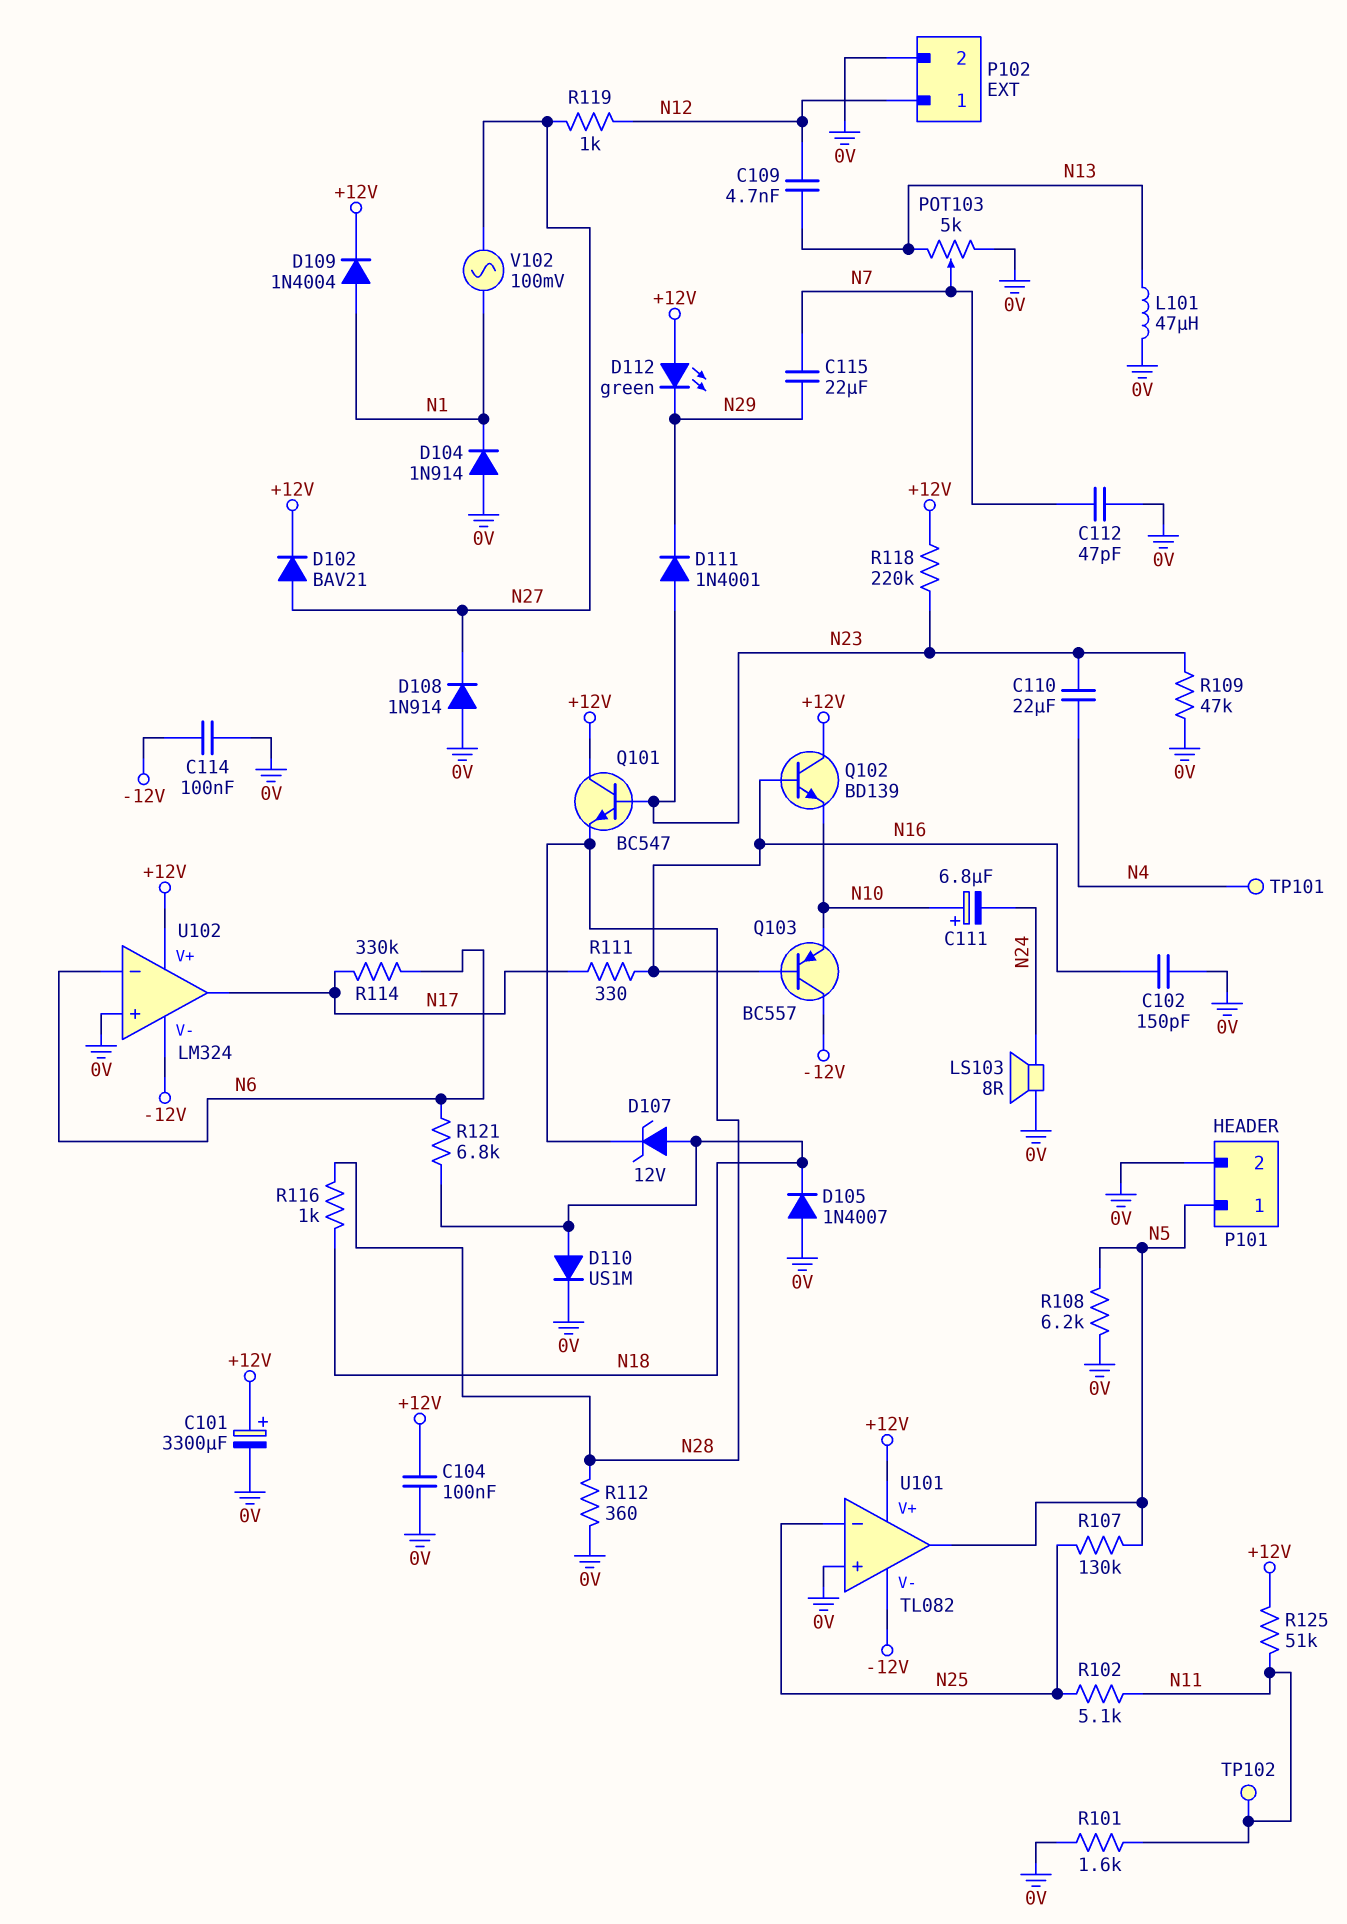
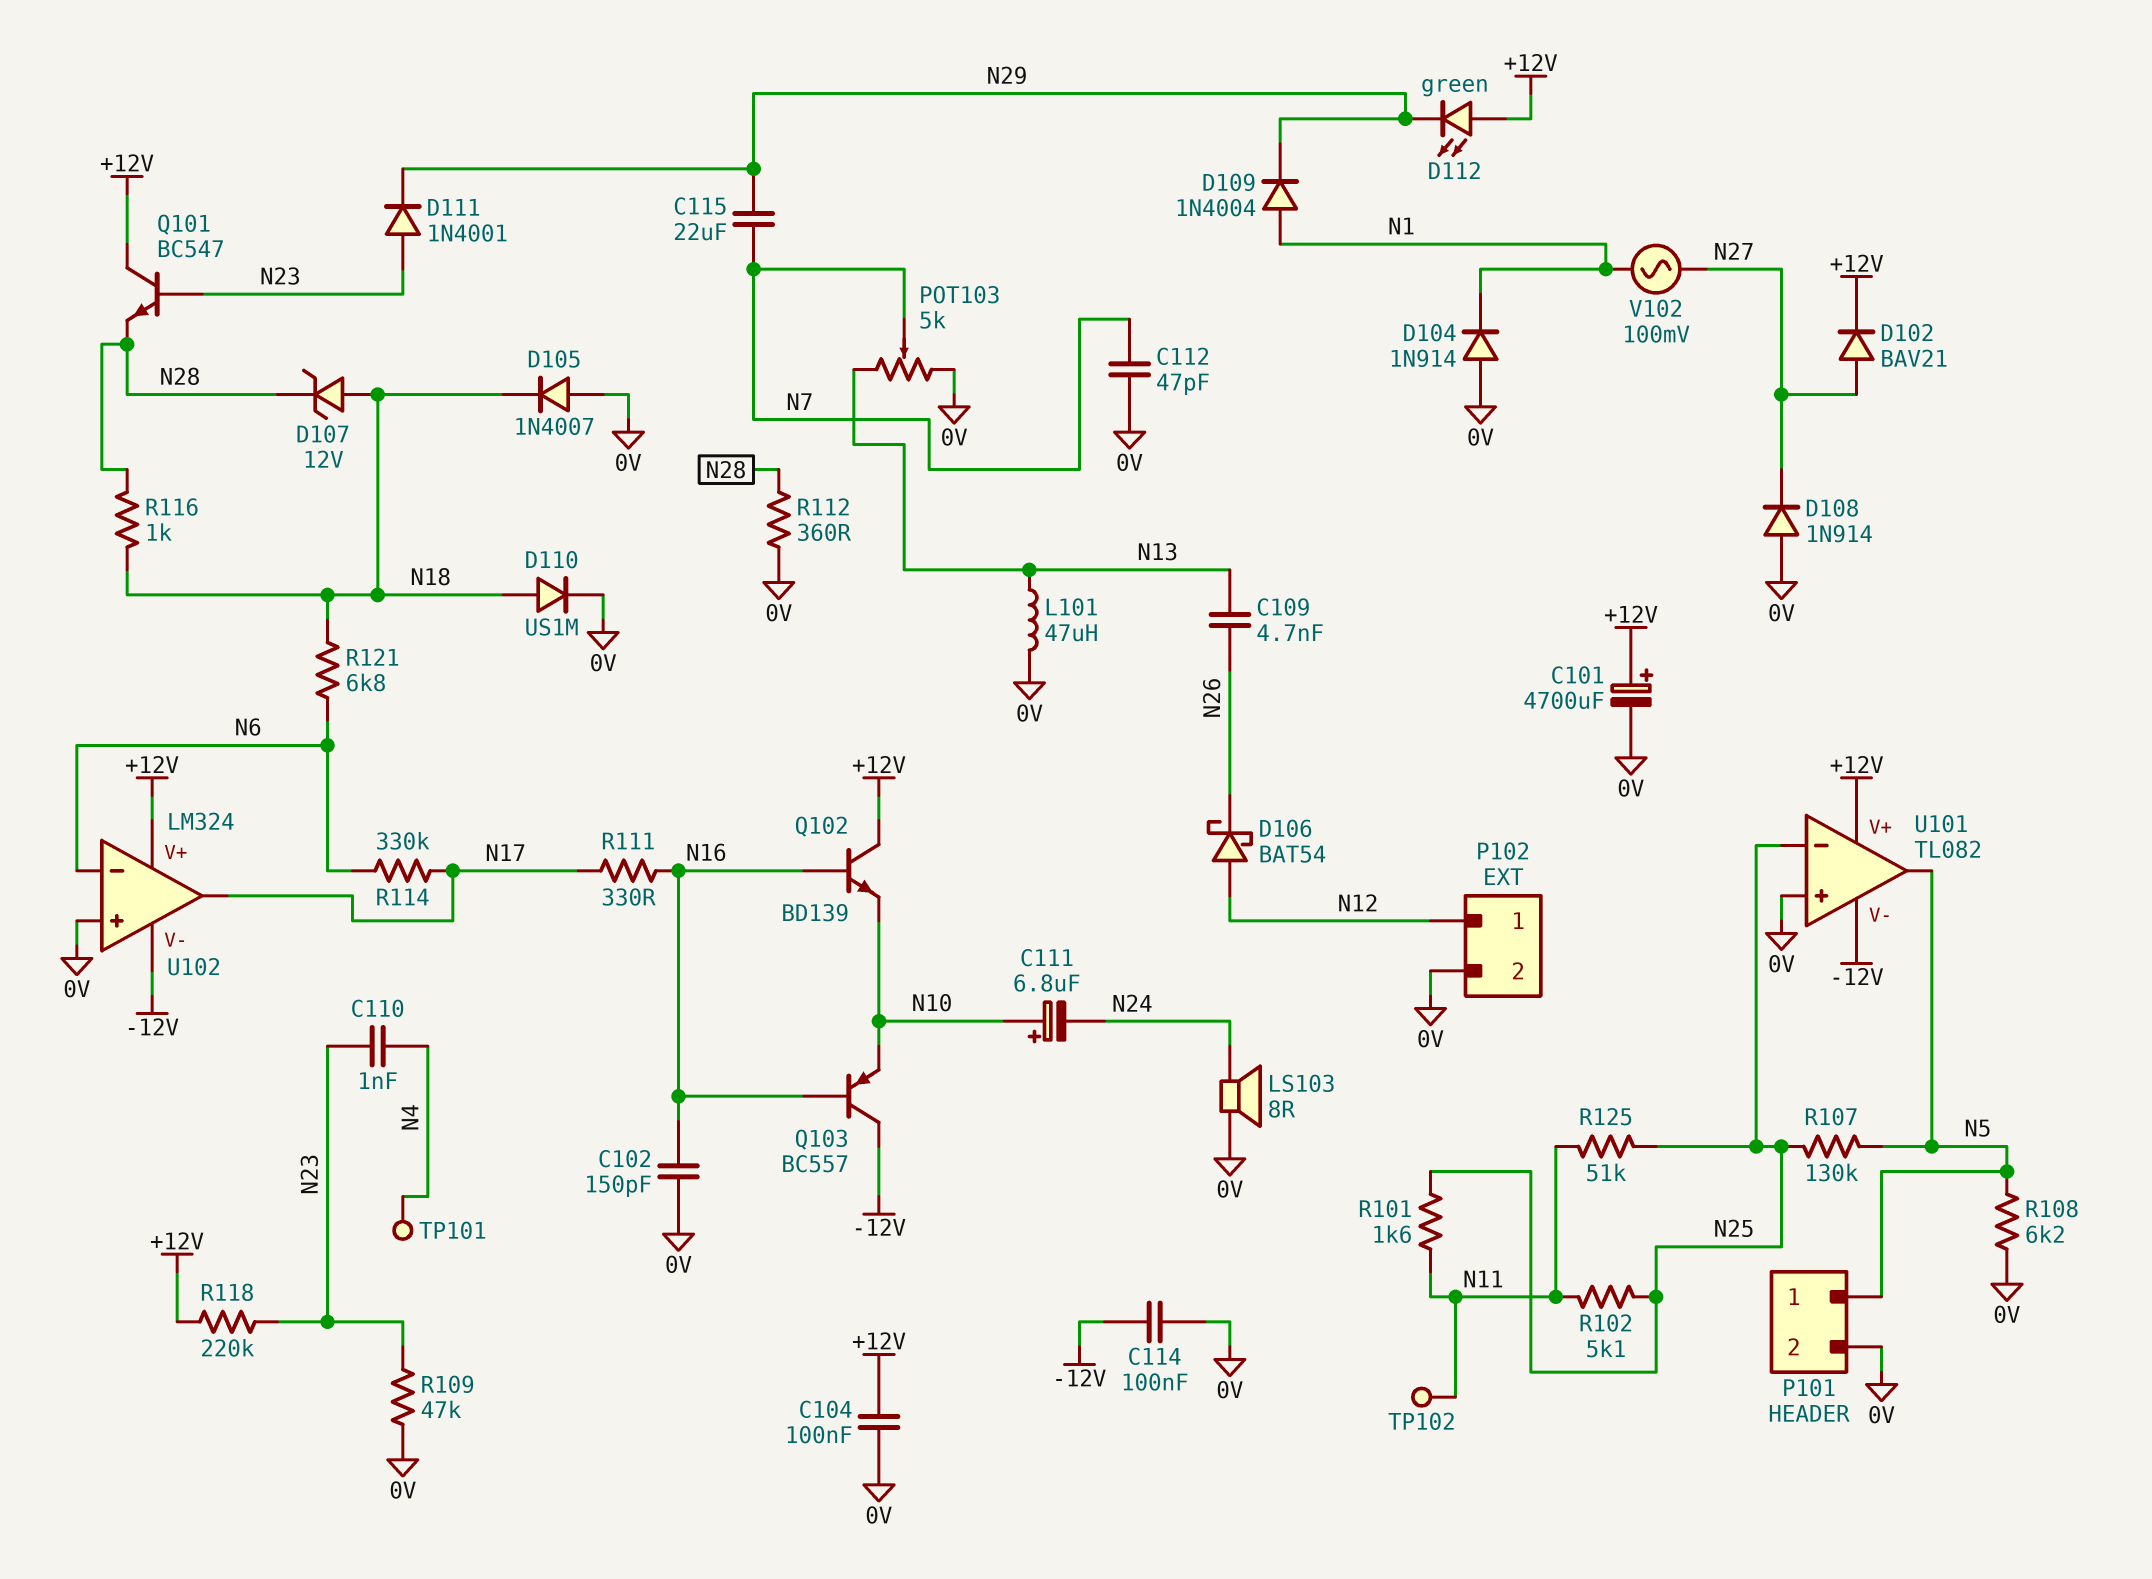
C101: 3300uF (plus +12V, minus 0V) -> 4700uF (plus +12V, minus 0V)
C109: 4.7nF (N12, N13) -> 4.7nF (N13, N26)
C110: 22uF (N4, N23) -> 1nF (N4, N23)
D106: none -> schottky BAT54 (A N12, K N26)
D109: diode 1N4004 (A N1, K +12V) -> diode 1N4004 (A N1, K N29)
R101: 1.6k (0V, N11) -> 1.6k (N11, N25)
R119: 1k (N12, N27) -> none
R125: 51k (+12V, N11) -> 51k (N11, N25)

